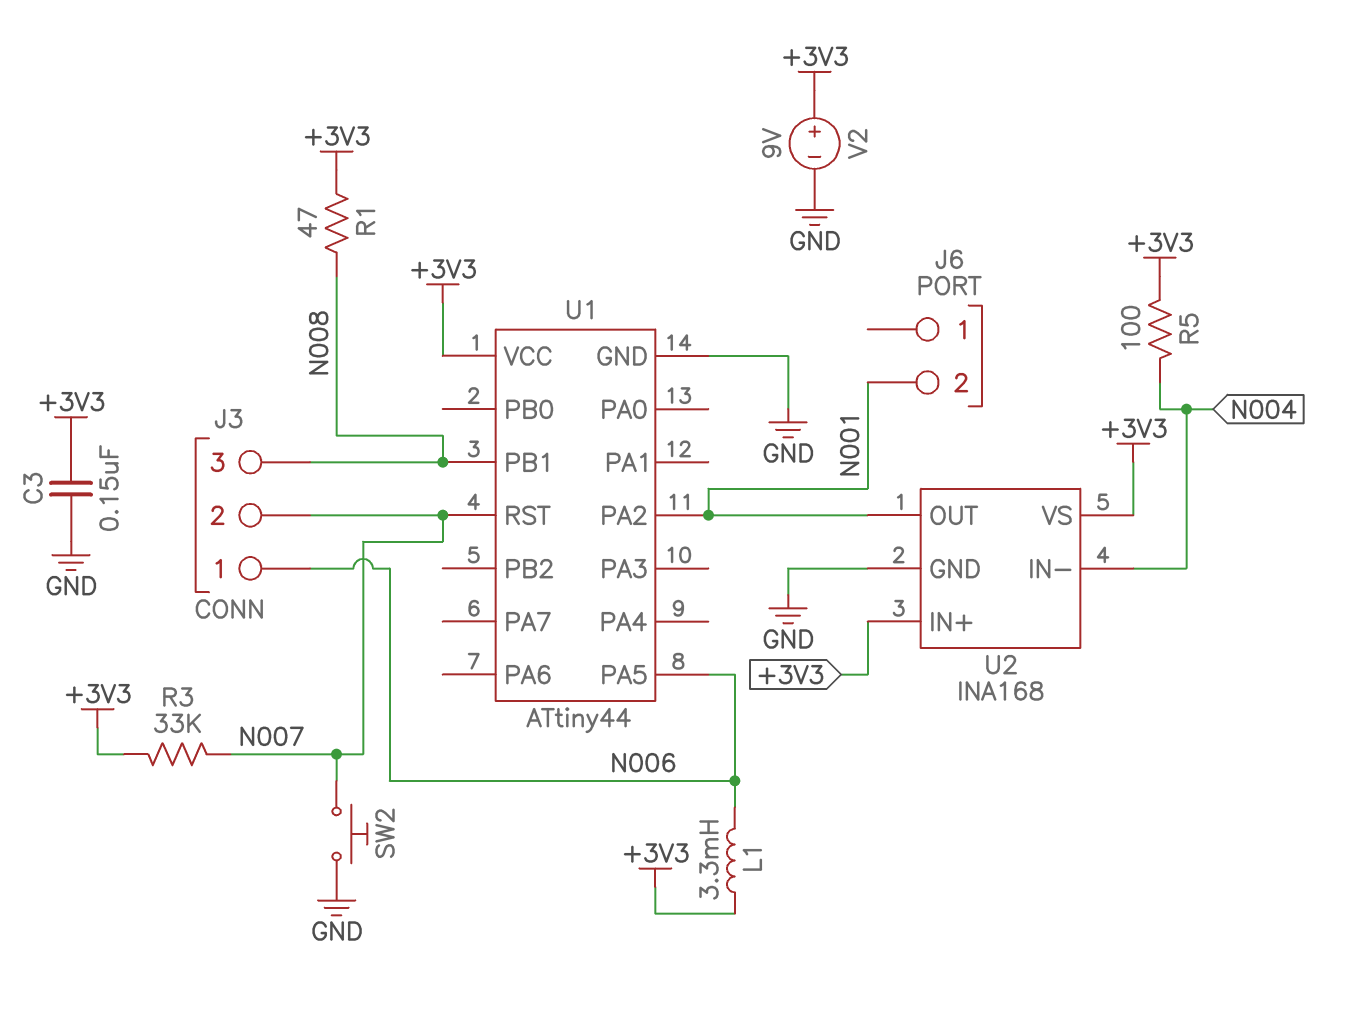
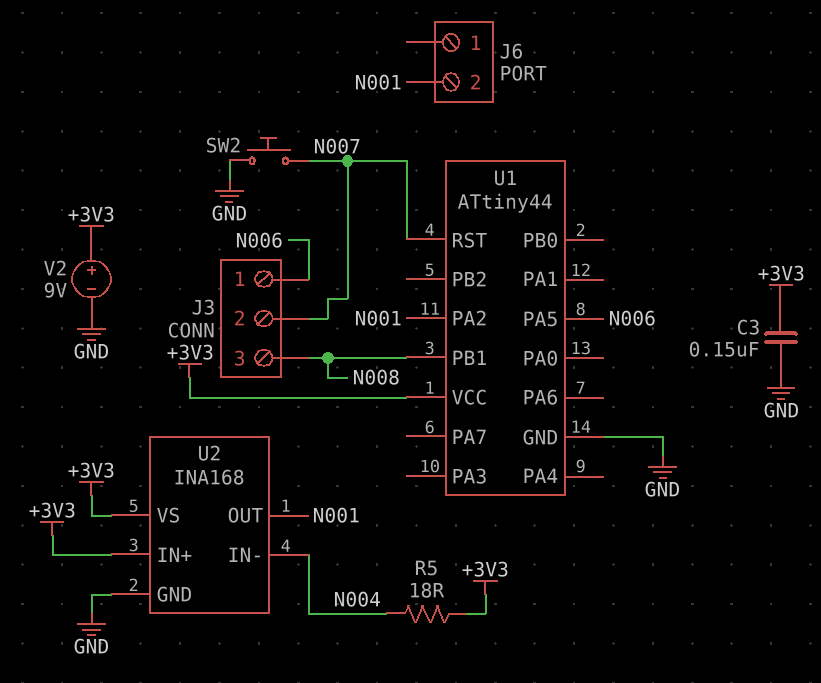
L1: 3.3mH (+3V3, N006) -> none
R1: 47 (+3V3, N008) -> none
R3: 33k (+3V3, N007) -> none
R5: 100 (+3V3, N004) -> 18 (+3V3, N004)

